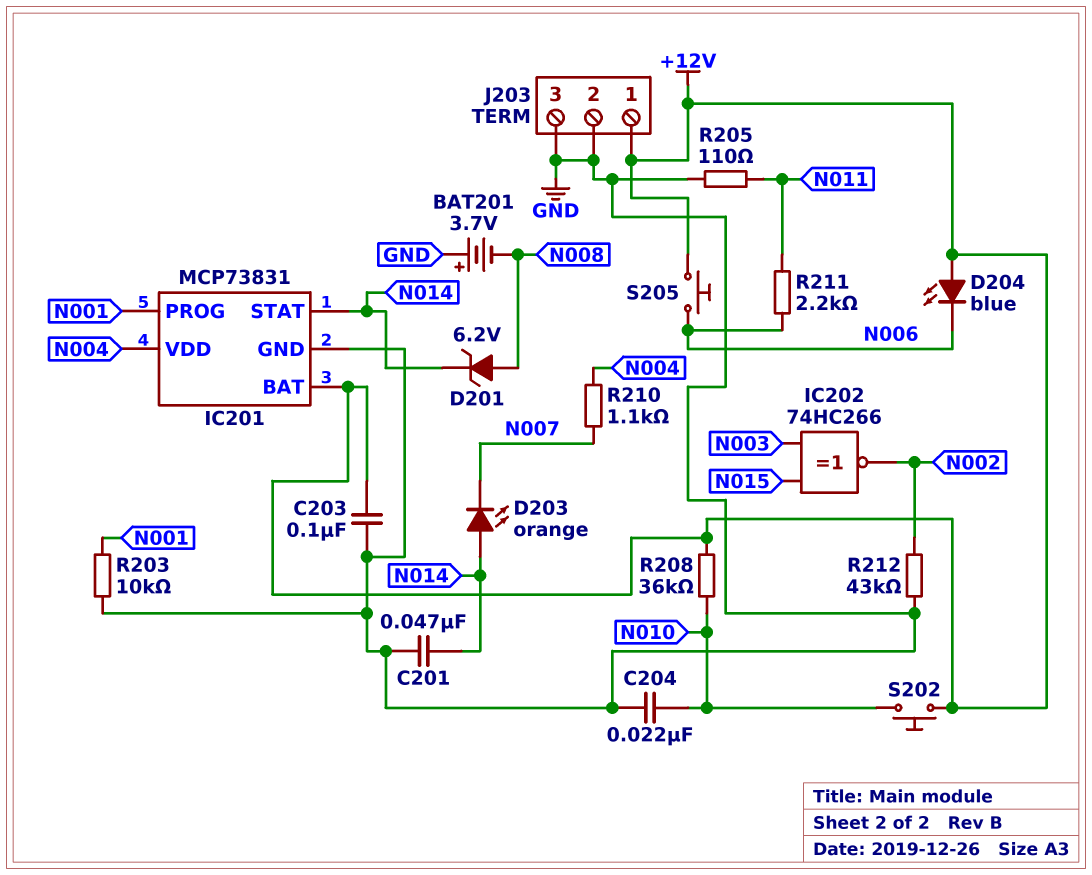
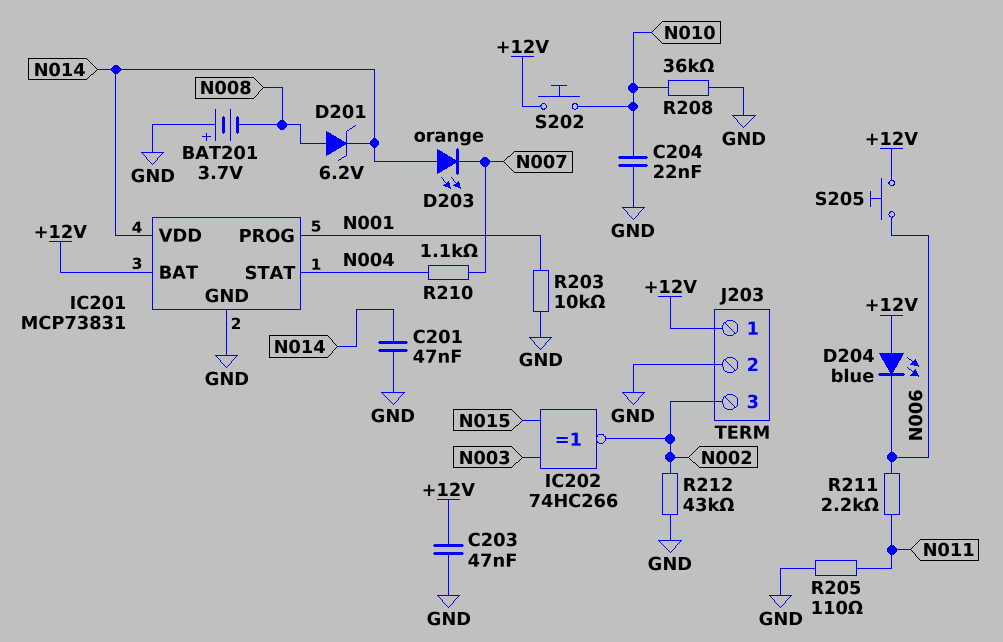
C203: 100nF (+12V, GND) -> 47nF (+12V, GND)
IC201 pin STAT: N014 -> N004
IC201 pin VDD: N004 -> N014
J203 pin 3: GND -> N002
R208: 36k (+12V, N010) -> 36k (GND, N010)

